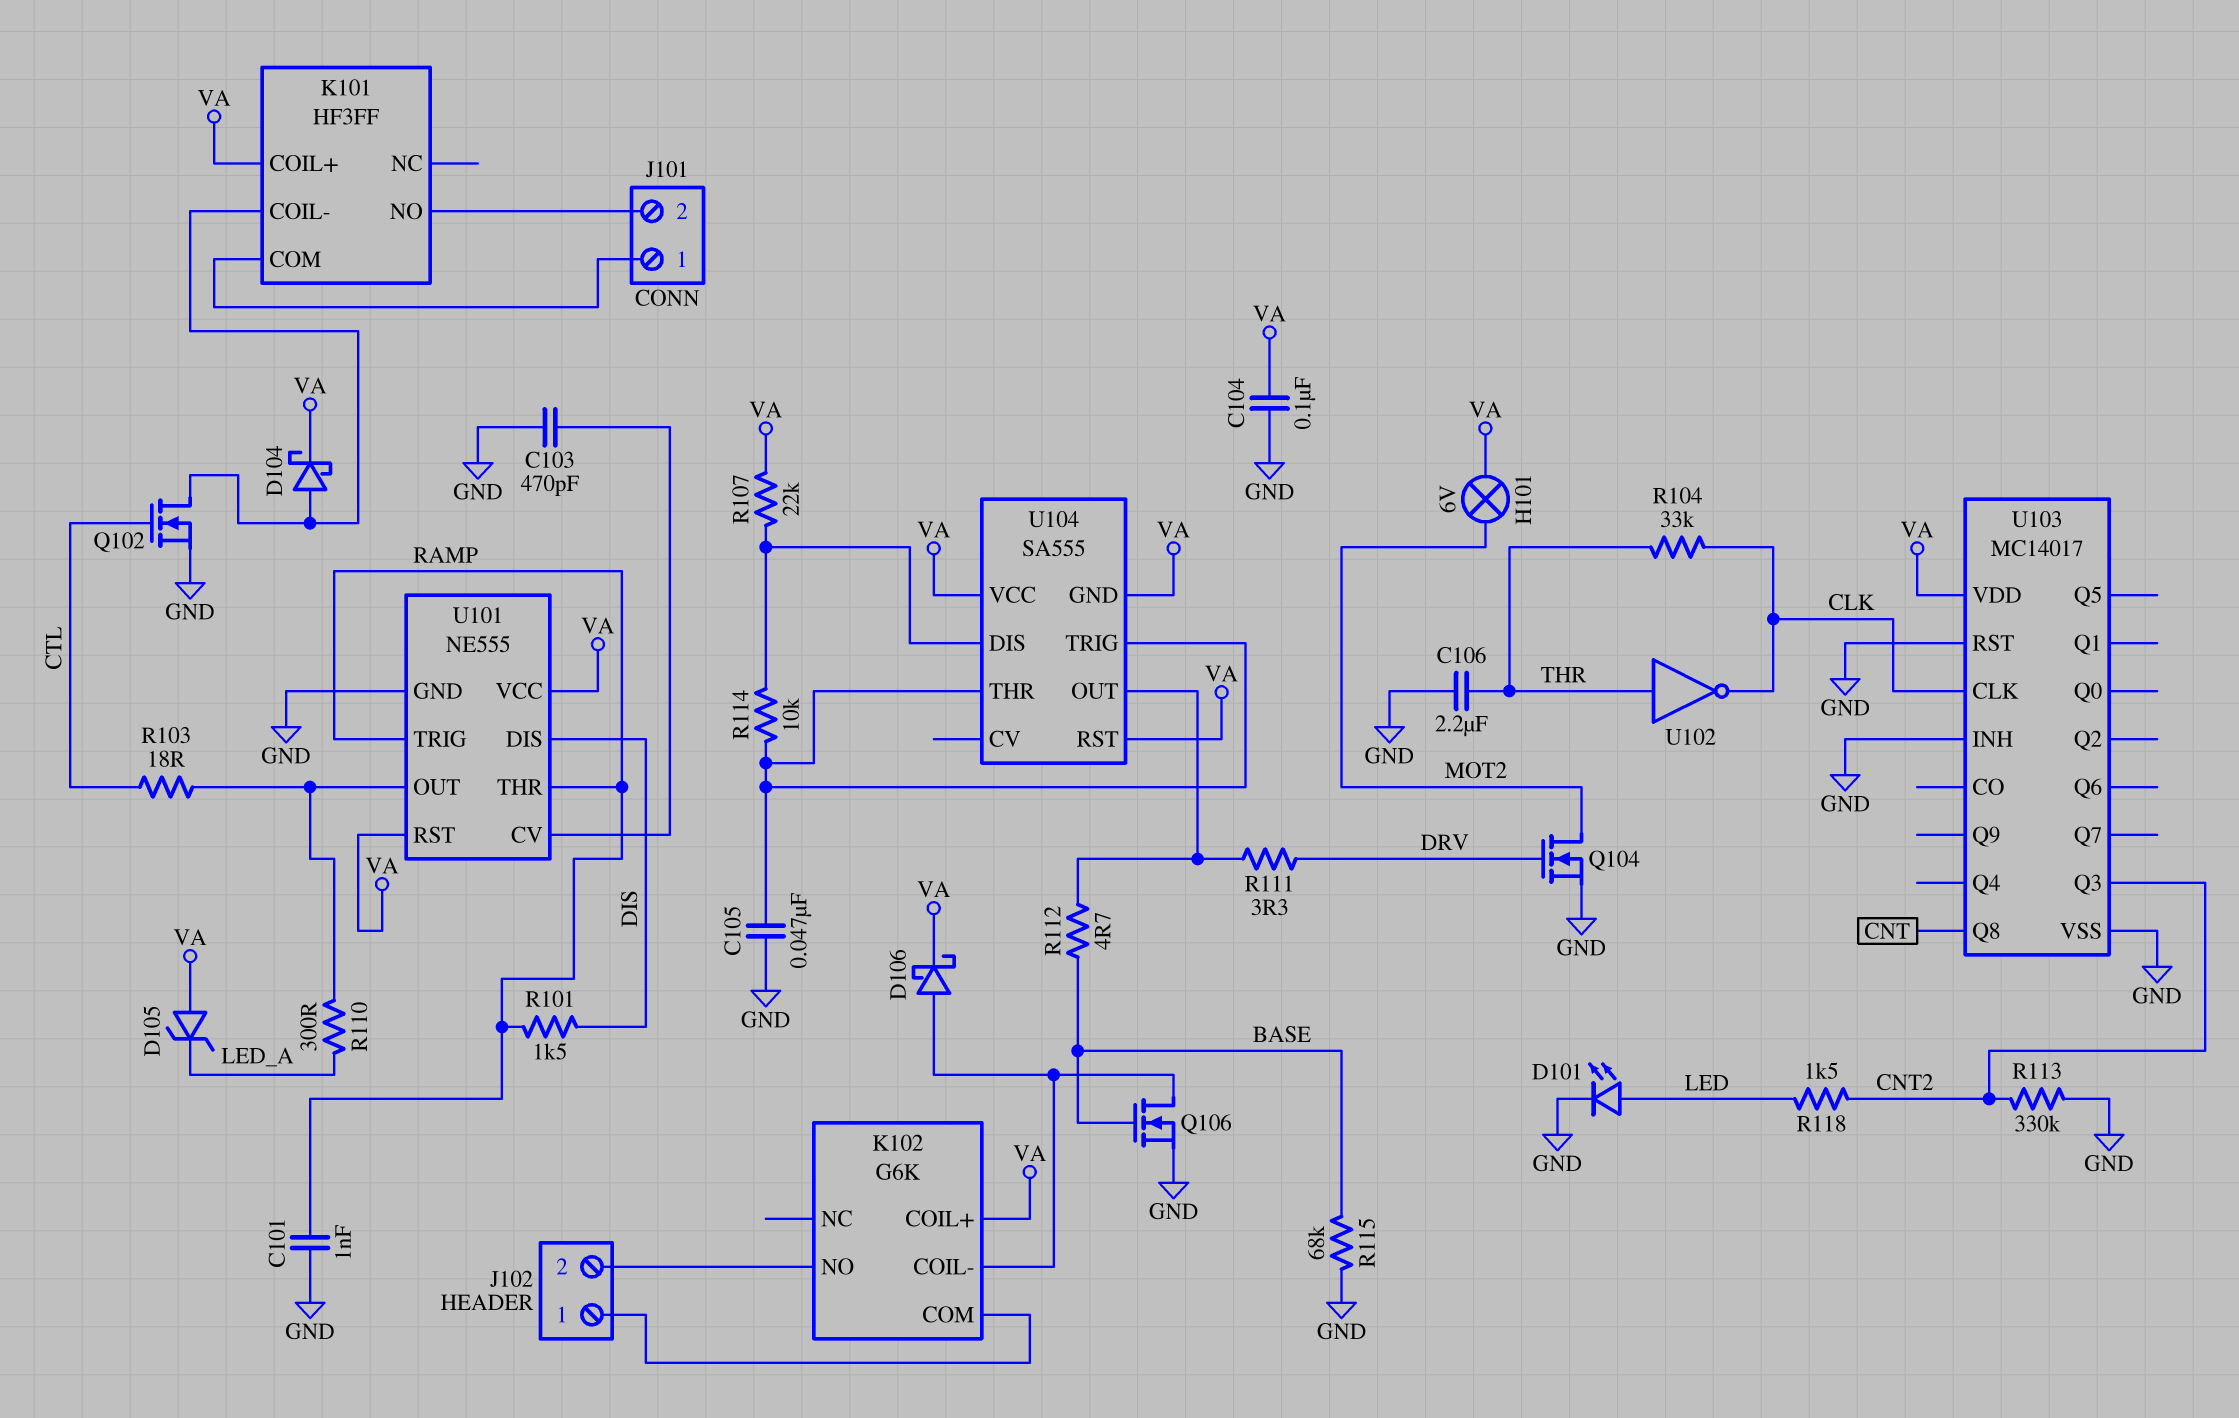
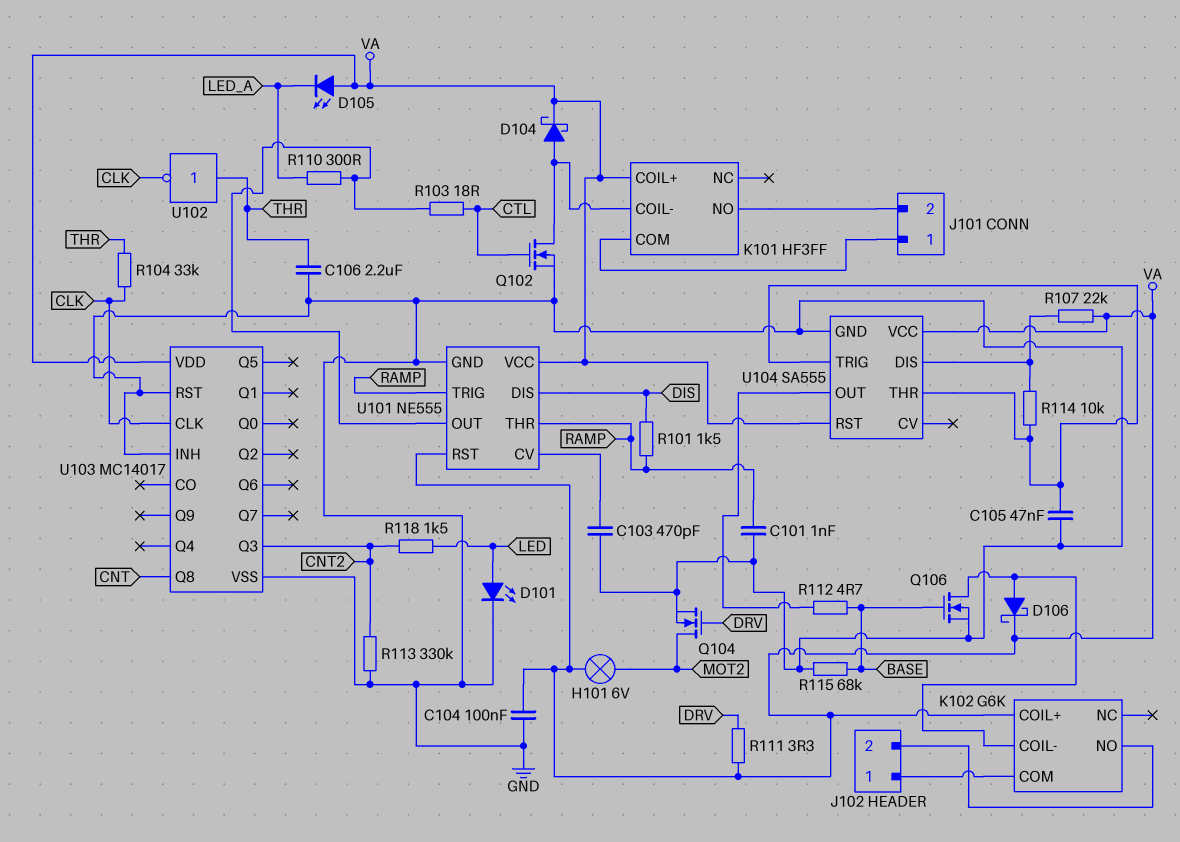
D105: zener (A VA, K LED_A) -> LED (A VA, K LED_A)
R111: 3.3 (DRV, U104/OUT) -> 3.3 (DRV, VA)
U104 pin GND: VA -> GND

